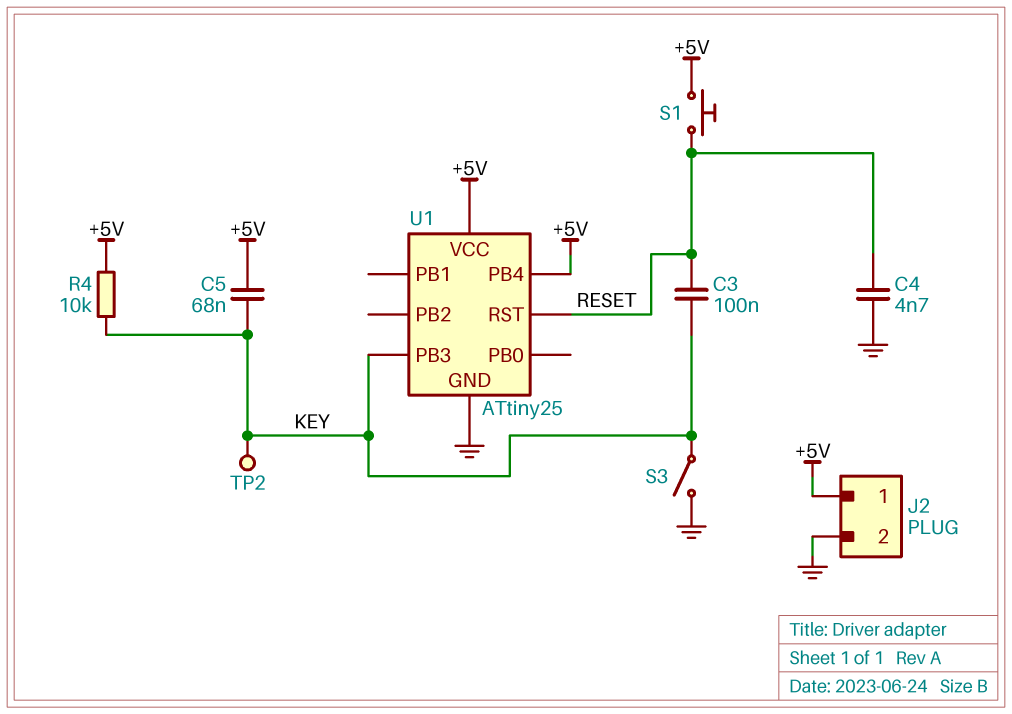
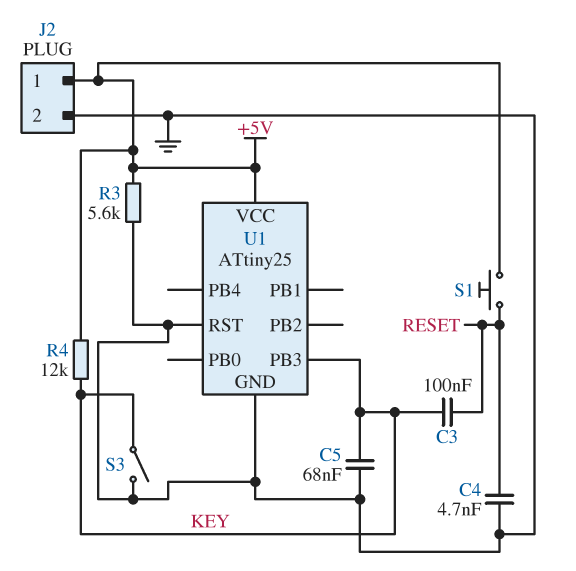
C5: 68nF (+5V, KEY) -> 68nF (GND, KEY)
R3: none -> 5.6k (+5V, GND)
R4: 10k (+5V, KEY) -> 12k (+5V, KEY)
TP2: test point (KEY) -> none
U1 pin PB4: +5V -> none
U1 pin RST: RESET -> GND

